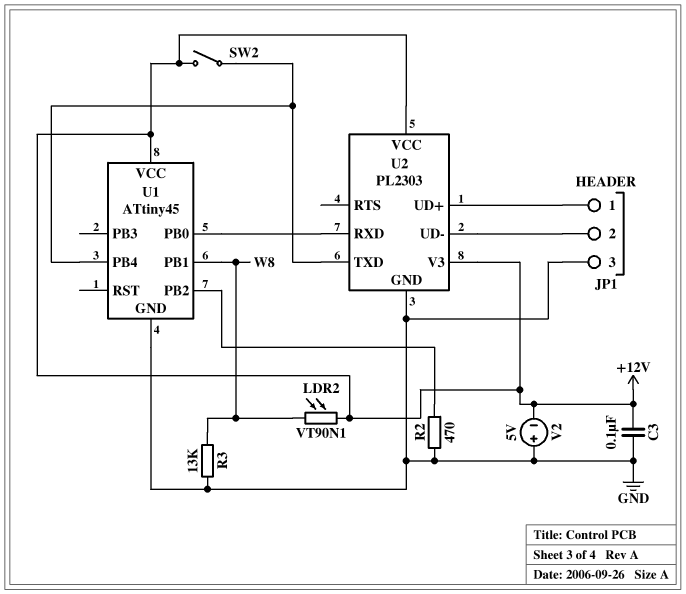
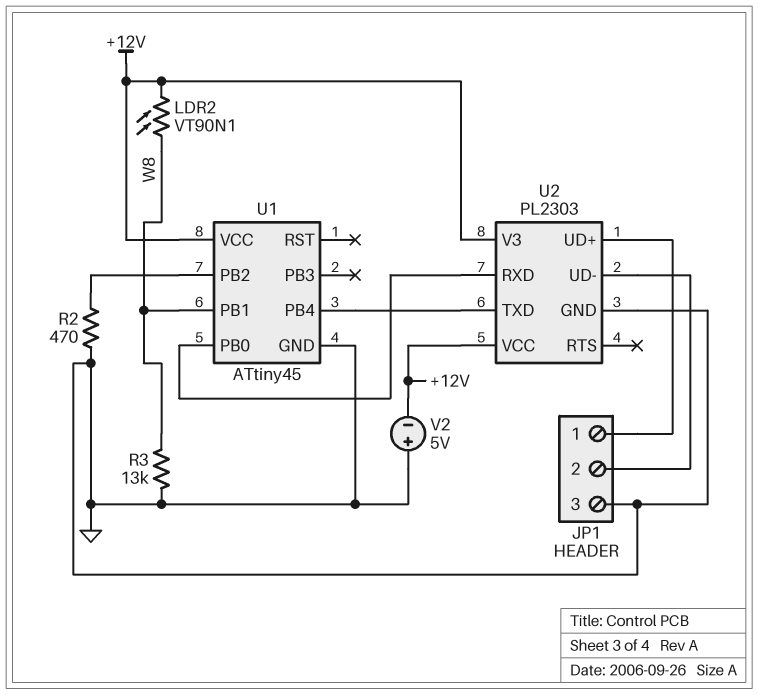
C3: 100nF (+12V, GND) -> none
SW2: switch (+12V, U1/PB4) -> none

